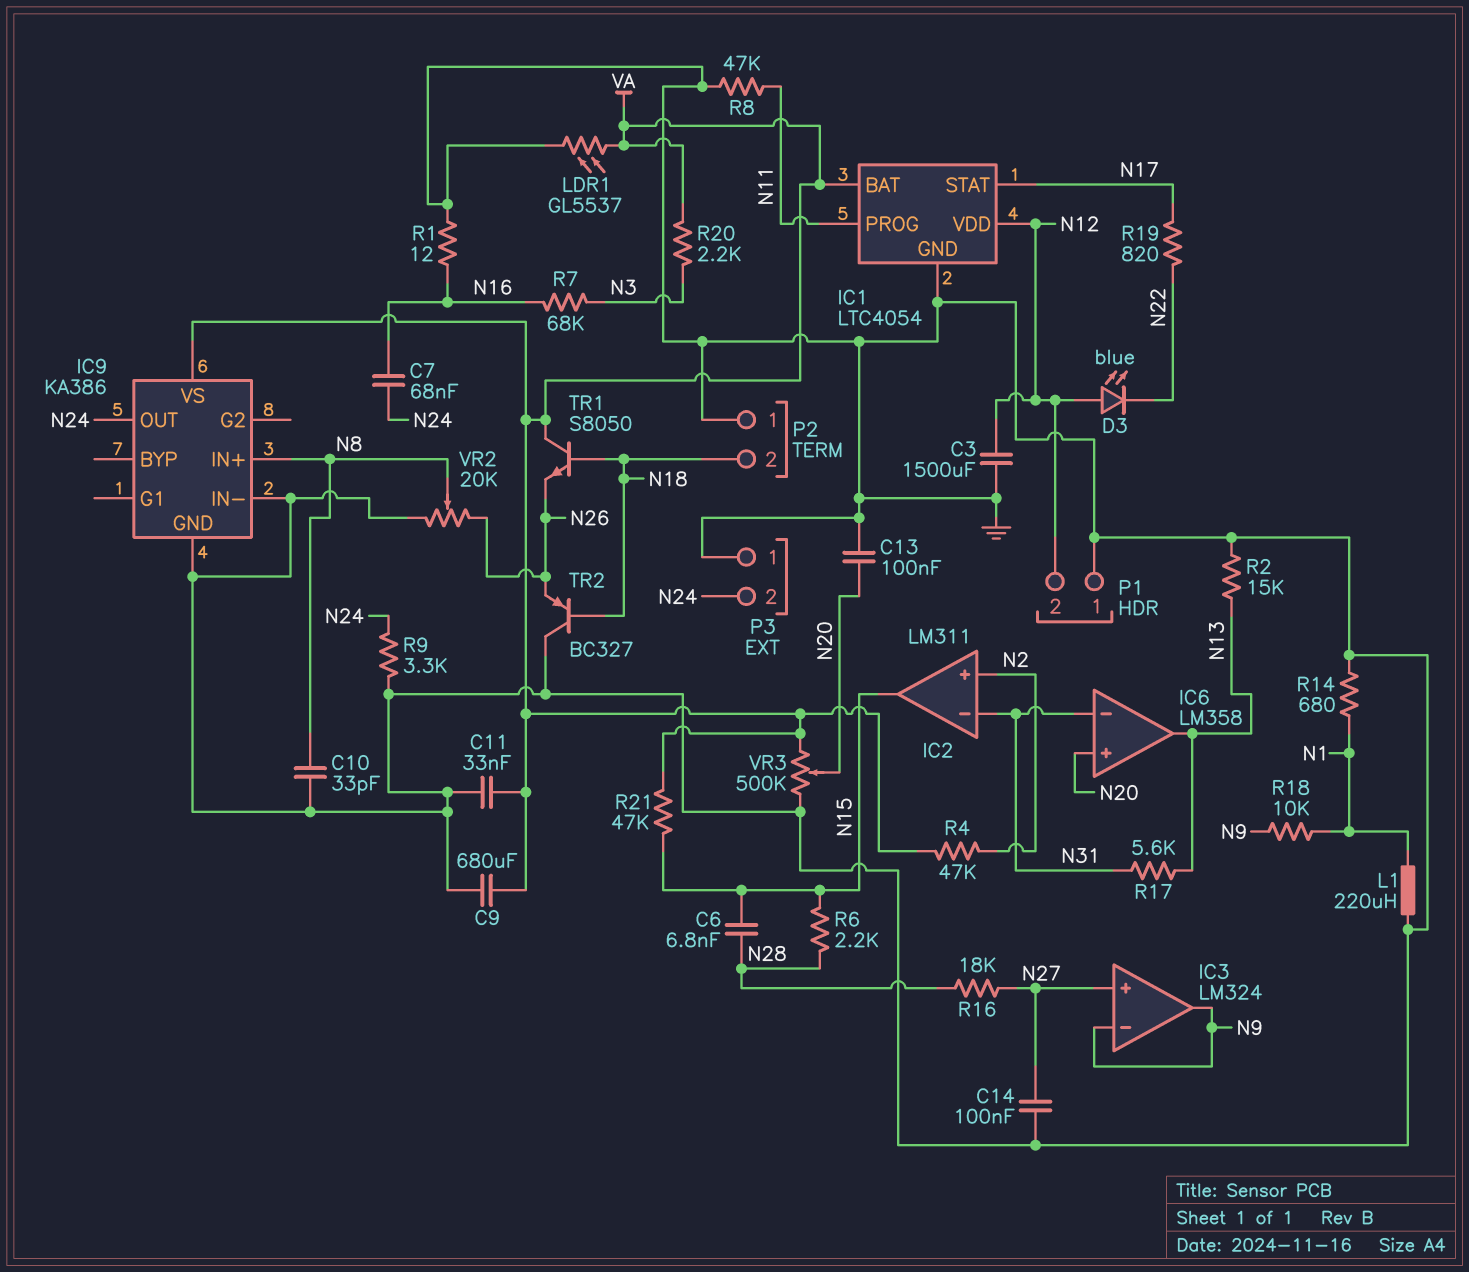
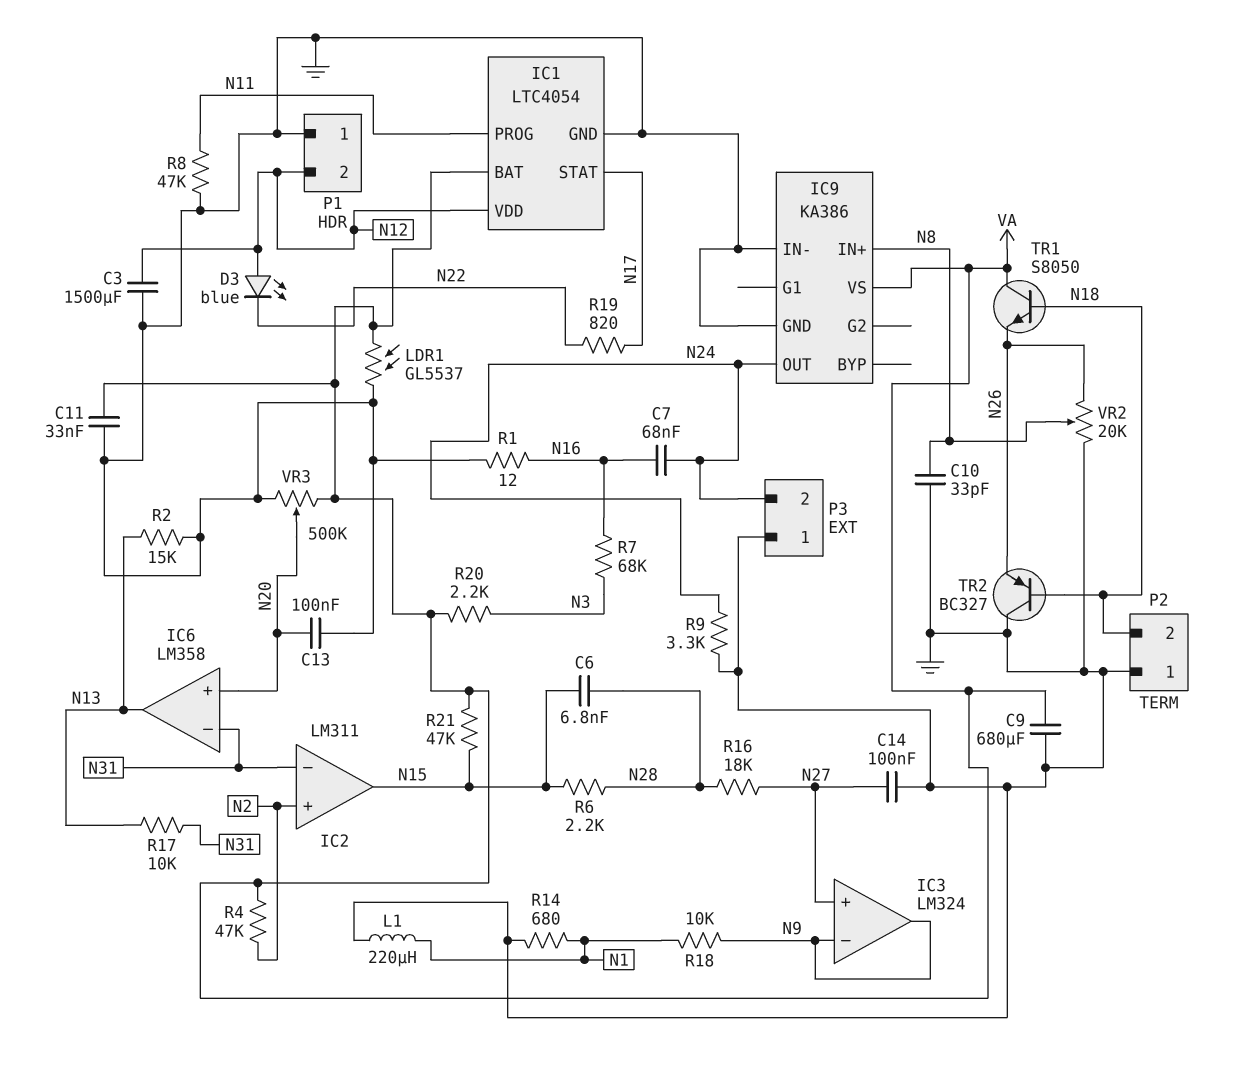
R17: 5.6k (N13, N31) -> 10k (N13, N31)

